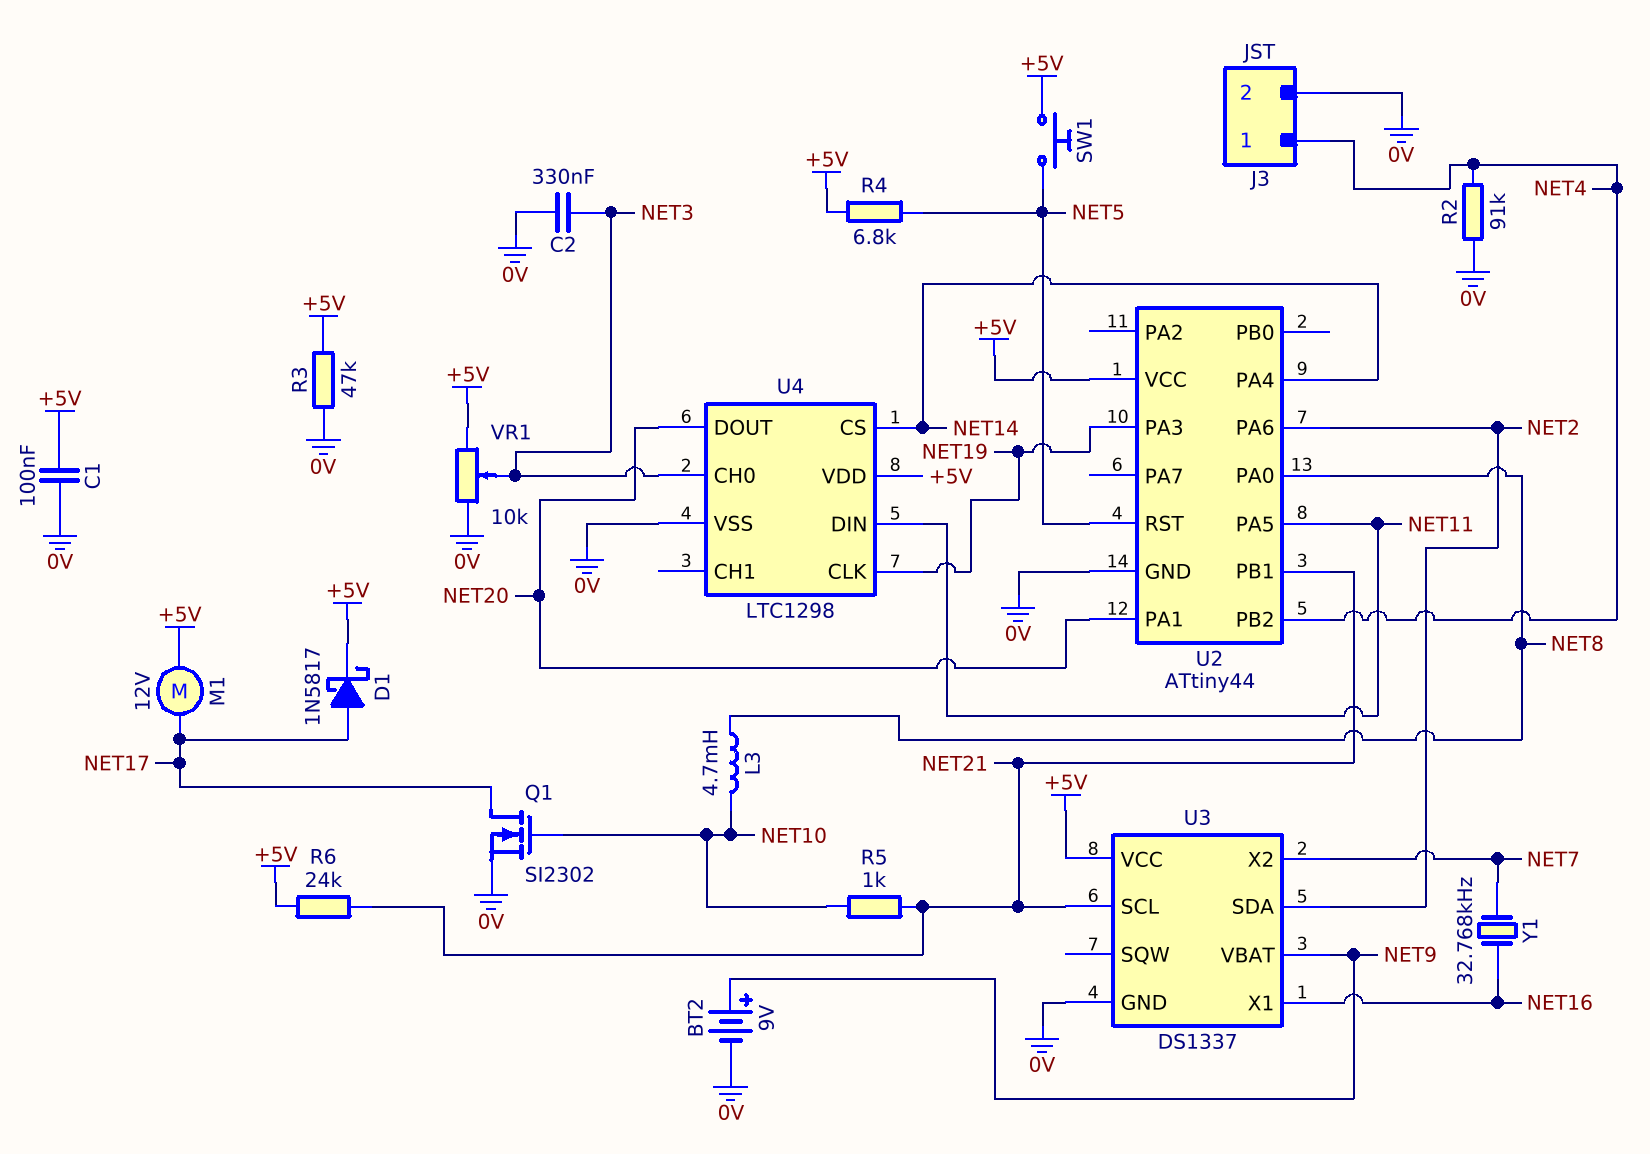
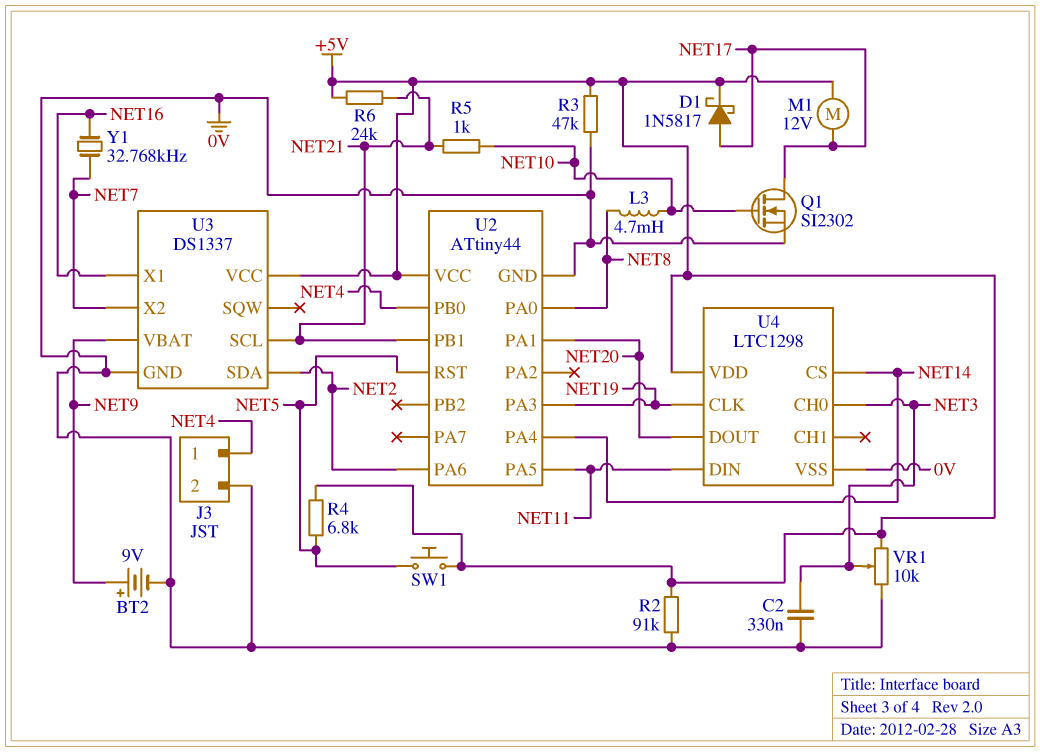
C1: 100nF (+5V, 0V) -> none
R2: 91k (0V, NET4) -> 91k (+5V, 0V)
U2 pin PB0: none -> NET4
U2 pin PB2: NET4 -> none

